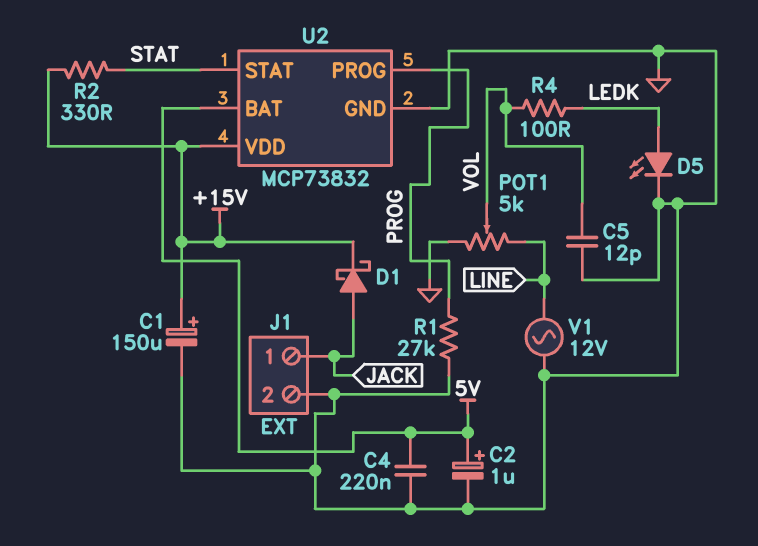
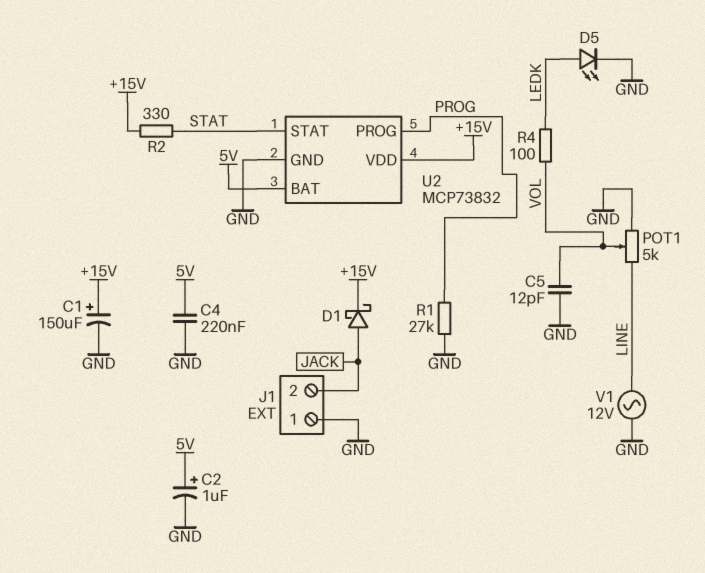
J1 pin 1: JACK -> GND
J1 pin 2: GND -> JACK

